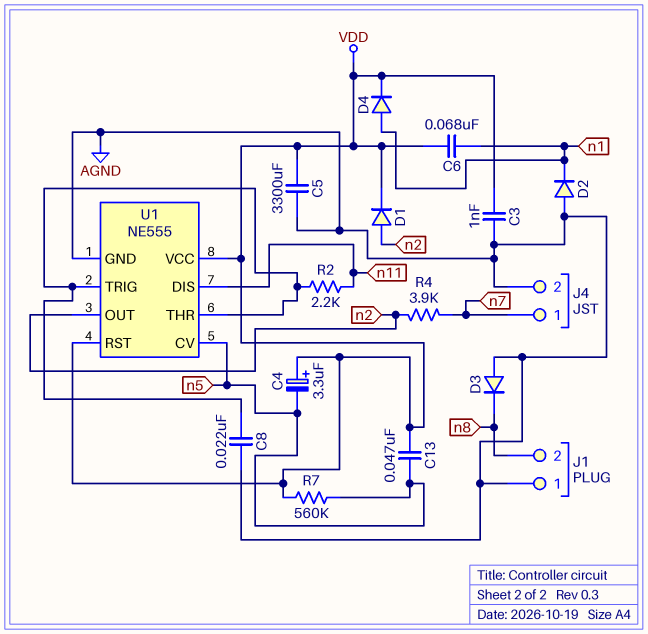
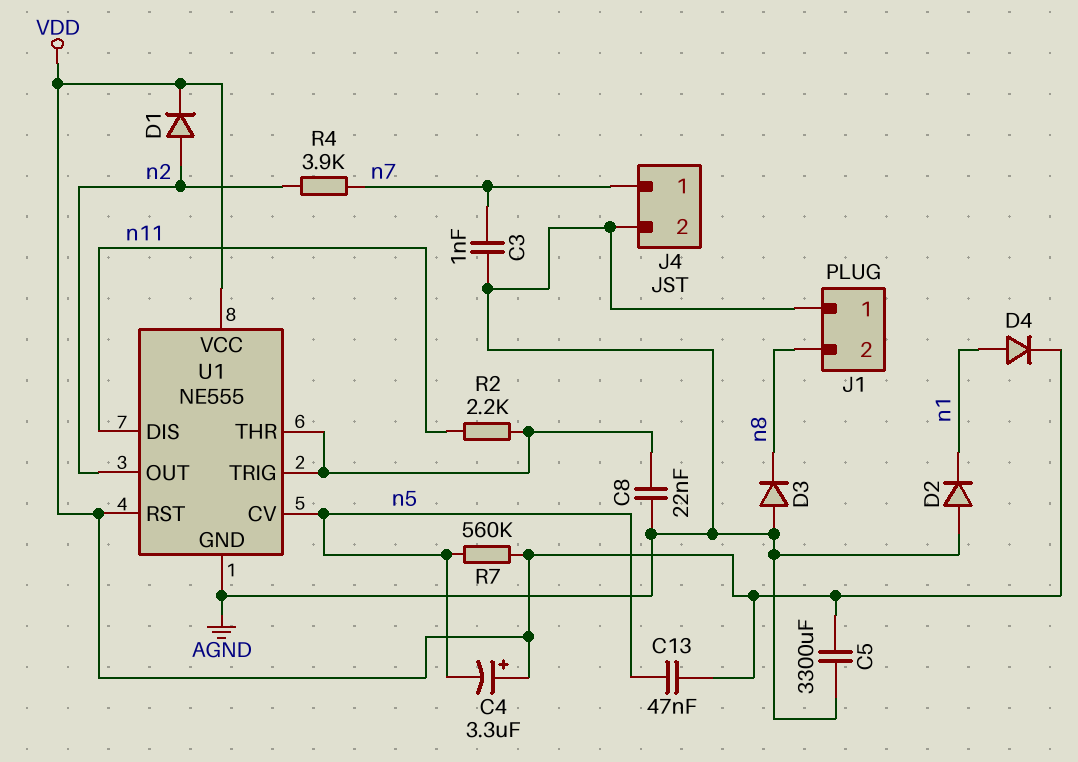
C3: 1nF (AGND, VDD) -> 1nF (AGND, n7)
C6: 68nF (VDD, n1) -> none

